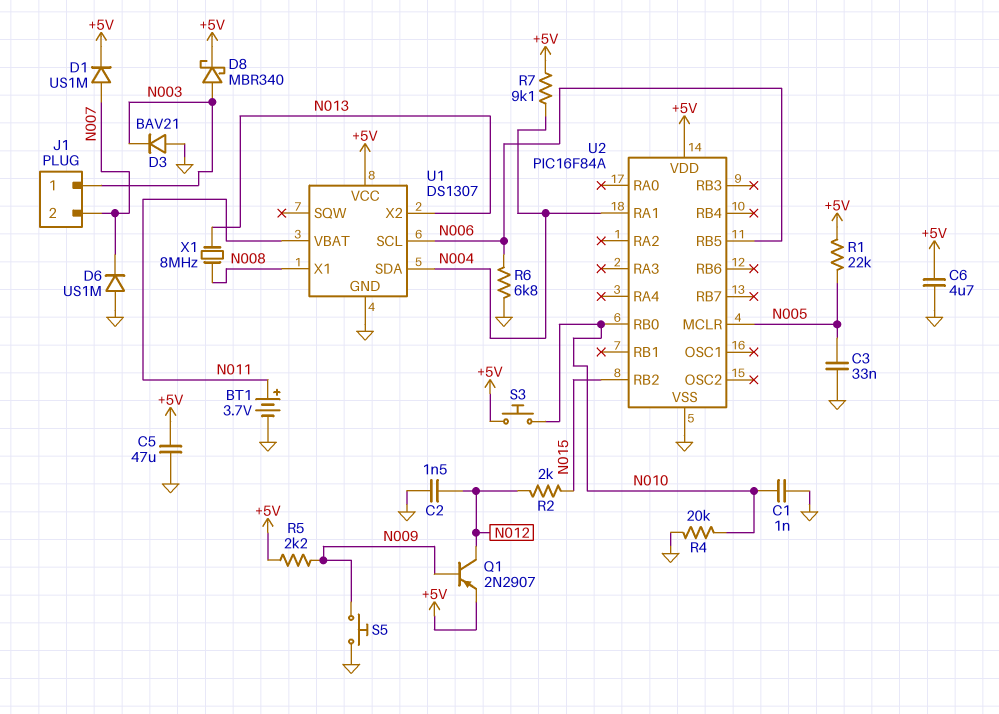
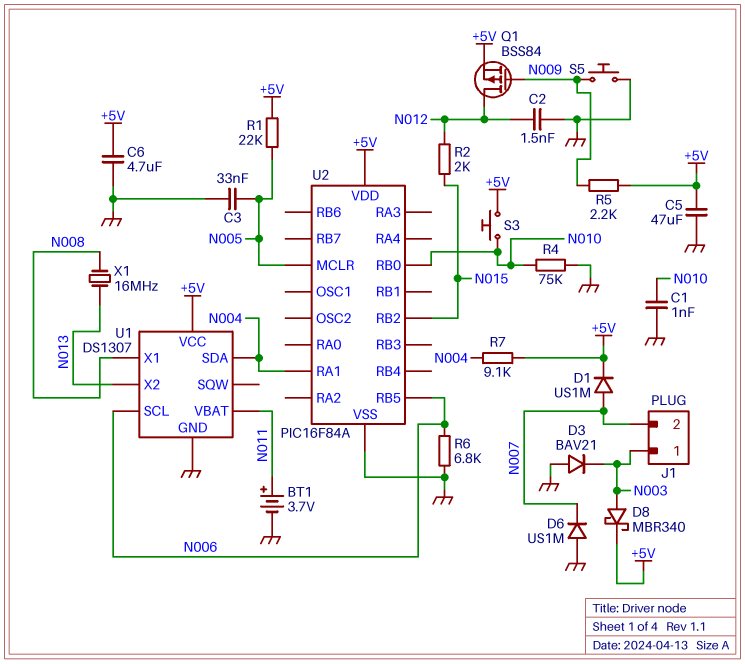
Q1: PNP 2N2907 (B N009, C N012, E +5V) -> PMOS BSS84 (G N009, D N012, S +5V)
R4: 20k (GND, N010) -> 75k (GND, N010)
X1: 8MHz (N008, N013) -> 16MHz (N008, N013)

